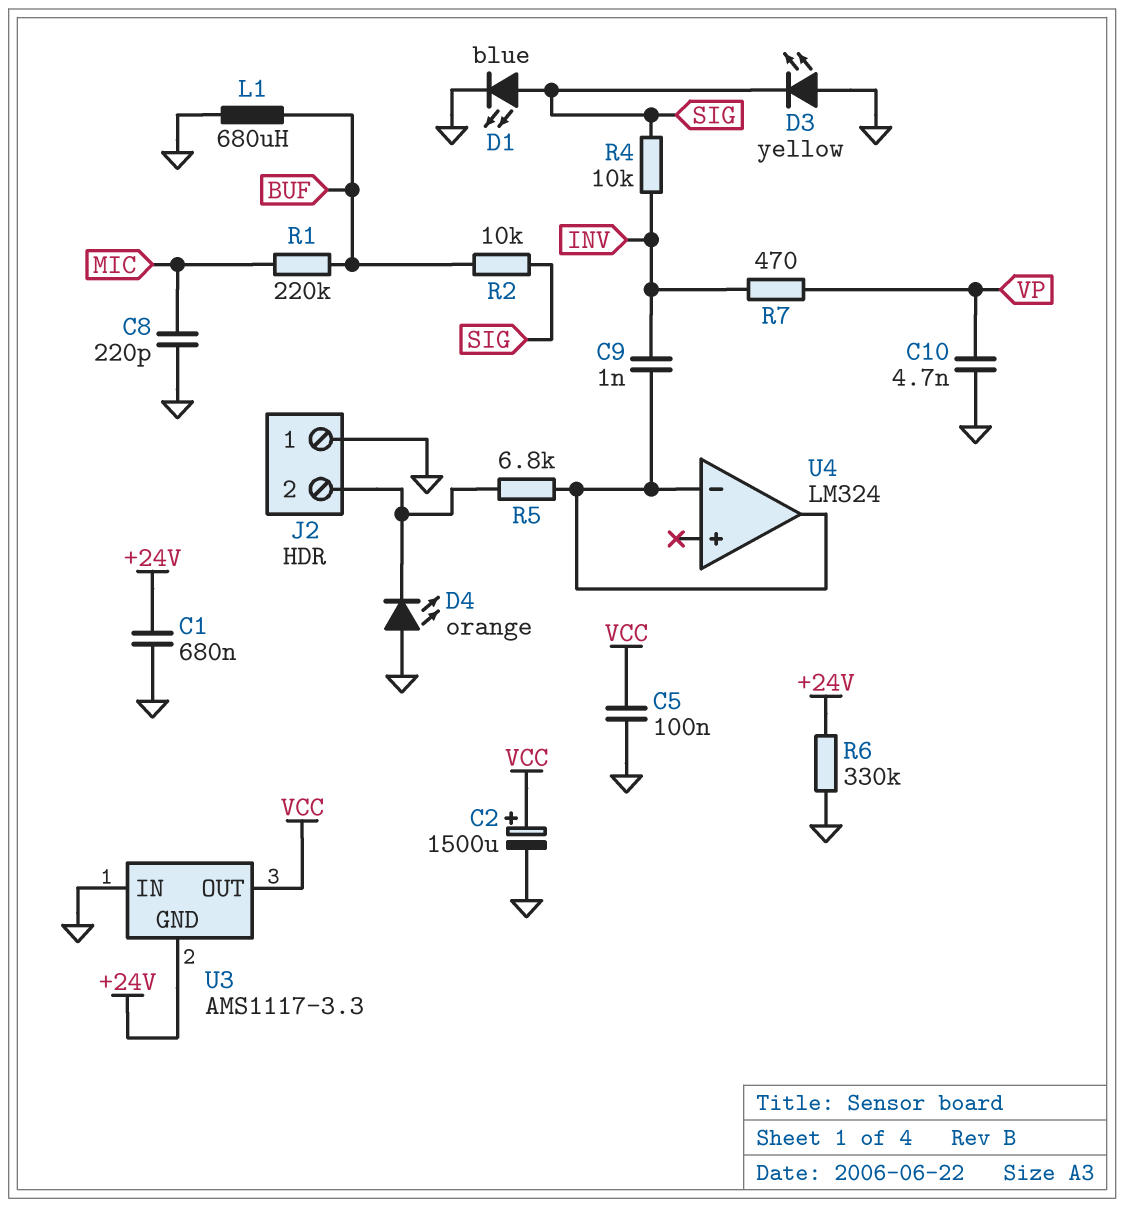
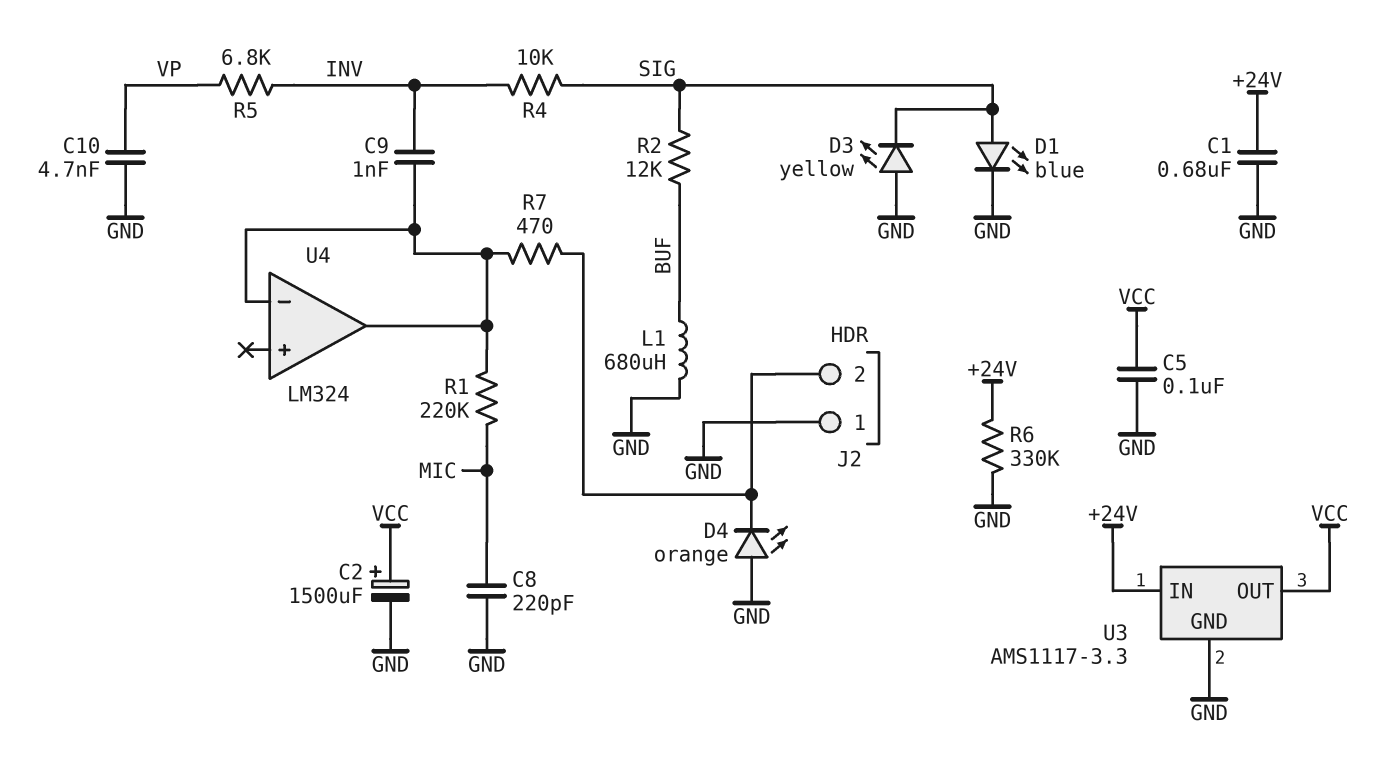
R1: 220k (BUF, MIC) -> 220k (MIC, U4/in-)
R2: 10k (BUF, SIG) -> 12k (BUF, SIG)
R5: 6.8k (J2/2, U4/in-) -> 6.8k (INV, VP)
R7: 470 (INV, VP) -> 470 (J2/2, U4/in-)
U3 pin GND: +24V -> GND
U3 pin IN: GND -> +24V

